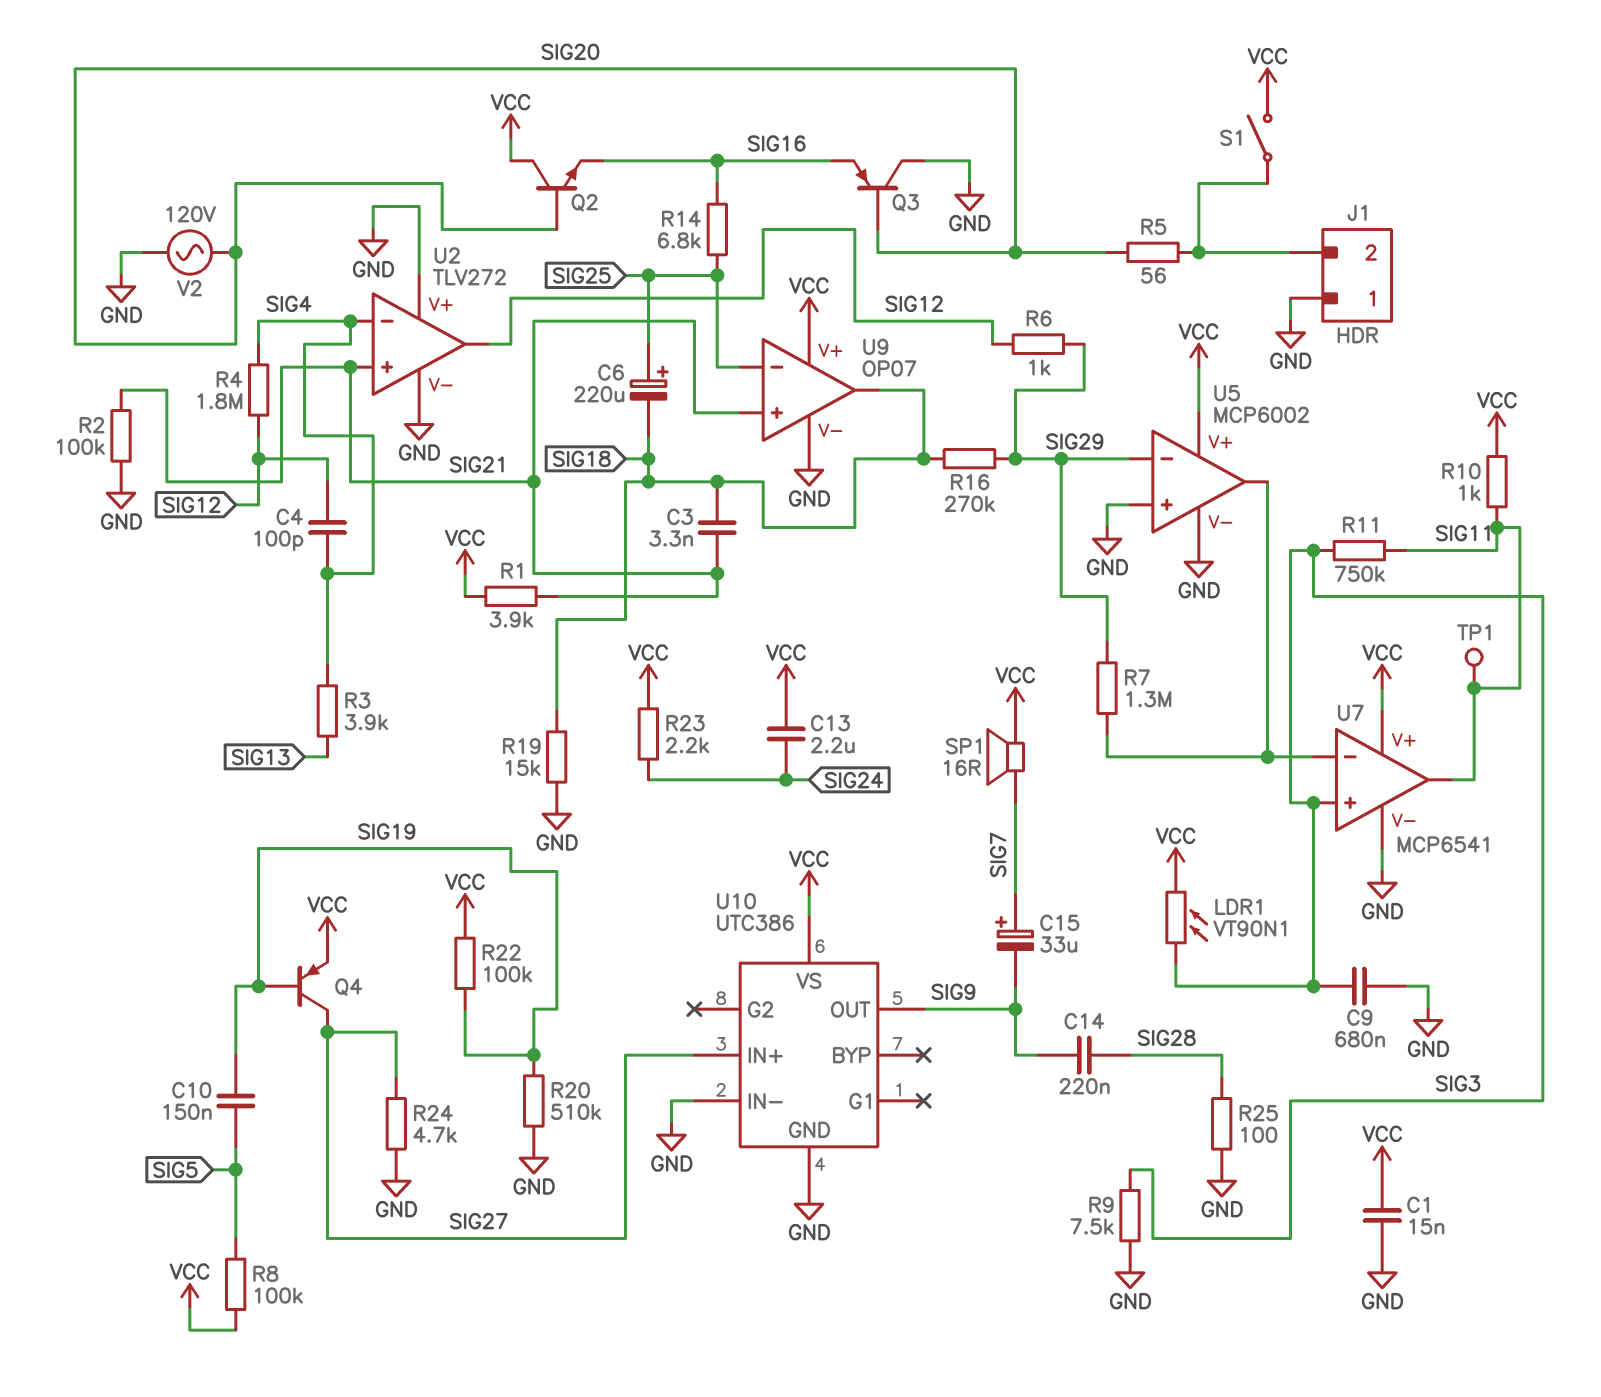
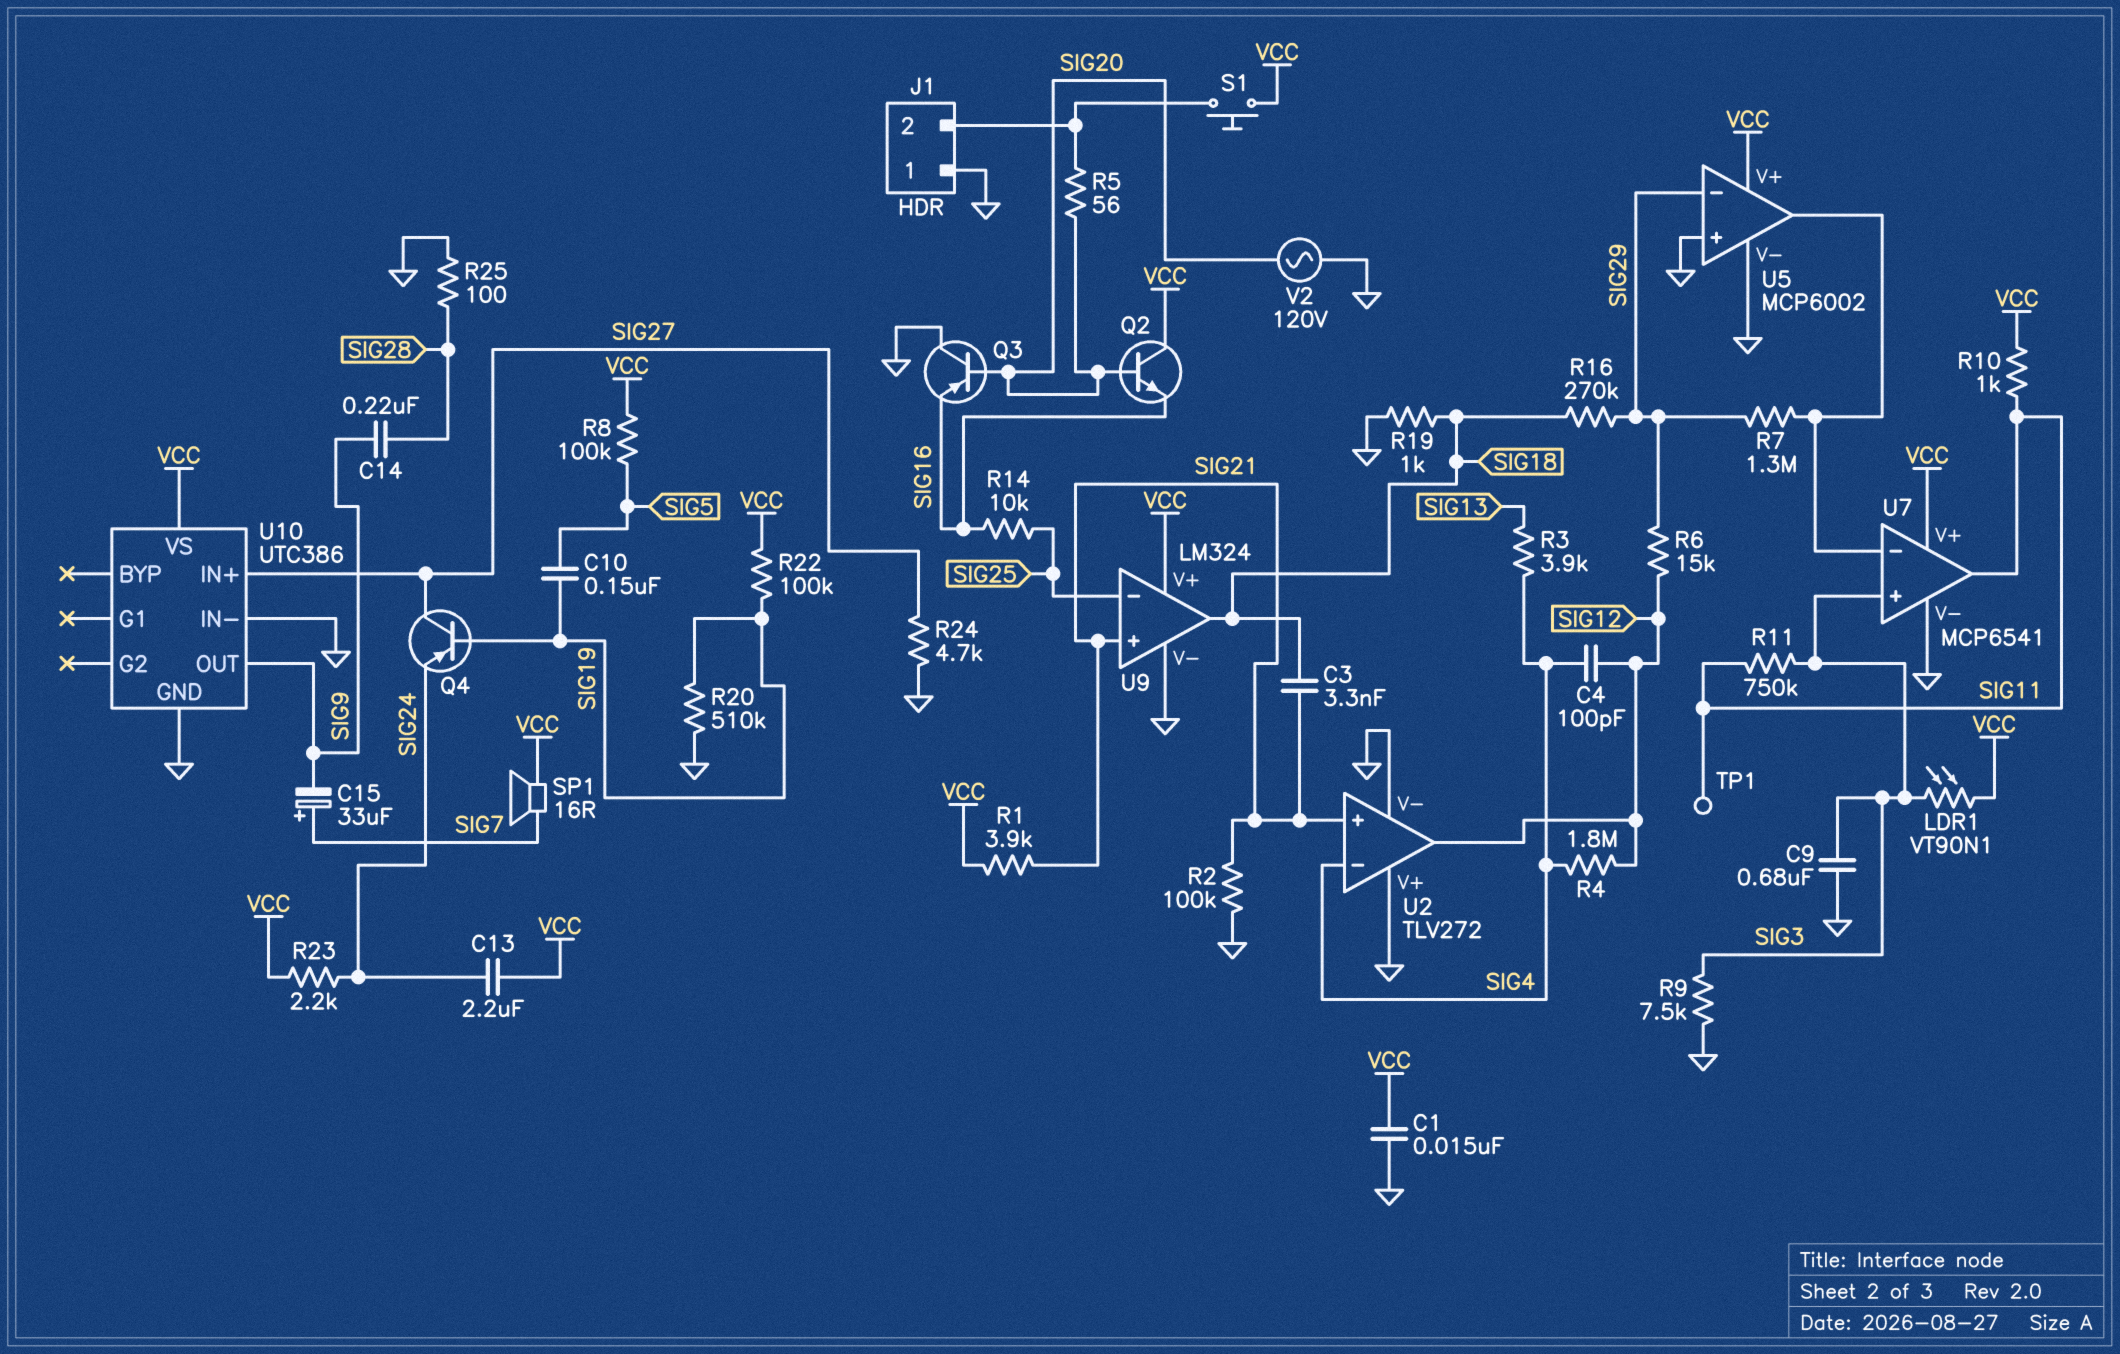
C6: 220uF (plus SIG25, minus SIG18) -> none
Q4: PNP (B SIG19, C SIG27, E VCC) -> PNP (B SIG19, C SIG27, E SIG24)
R6: 1k (SIG12, SIG29) -> 15k (SIG12, SIG29)
R14: 6.8k (SIG16, SIG25) -> 10k (SIG16, SIG25)
R19: 15k (GND, SIG18) -> 1k (GND, SIG18)
S1: switch (J1/2, VCC) -> button (J1/2, VCC)
U9: OP07 -> LM324

